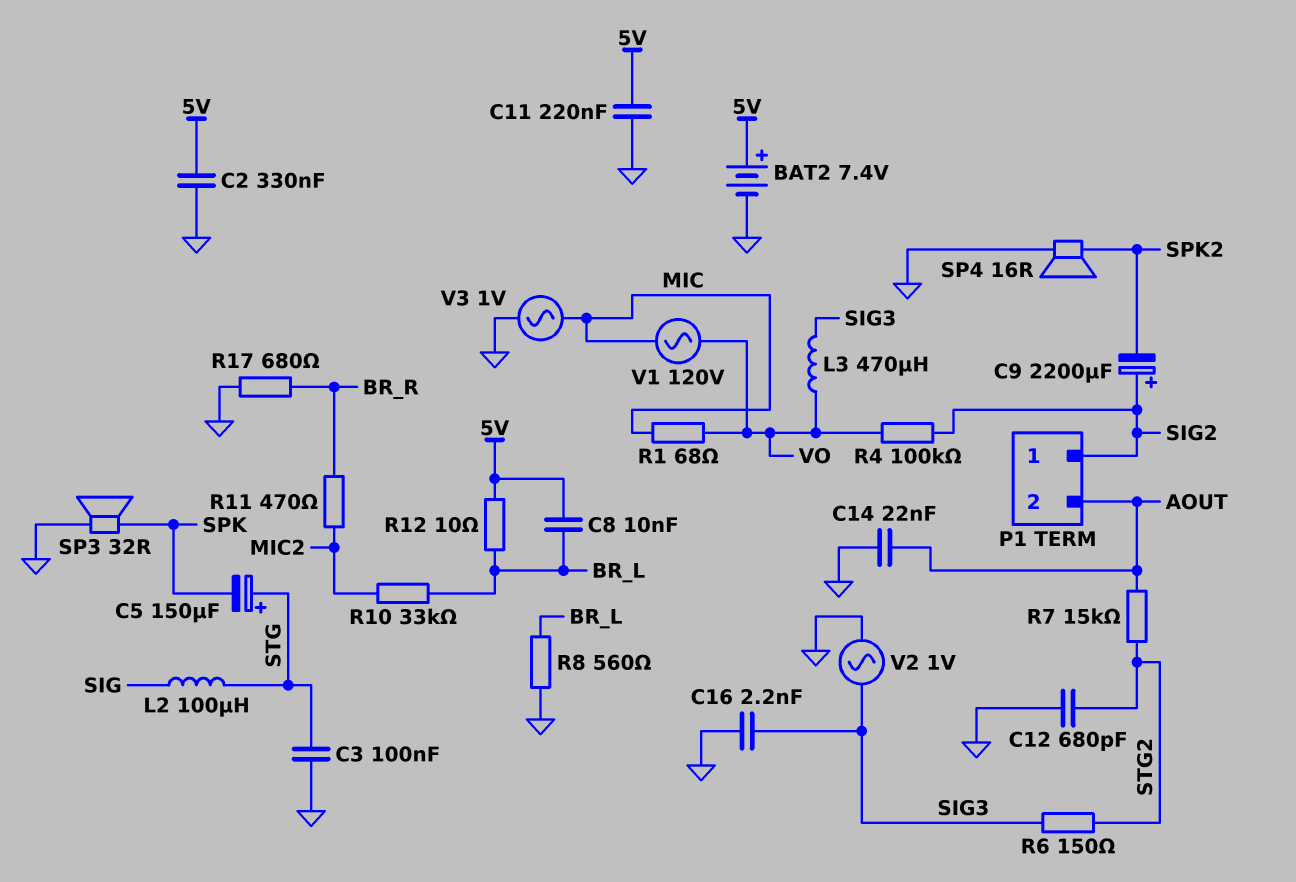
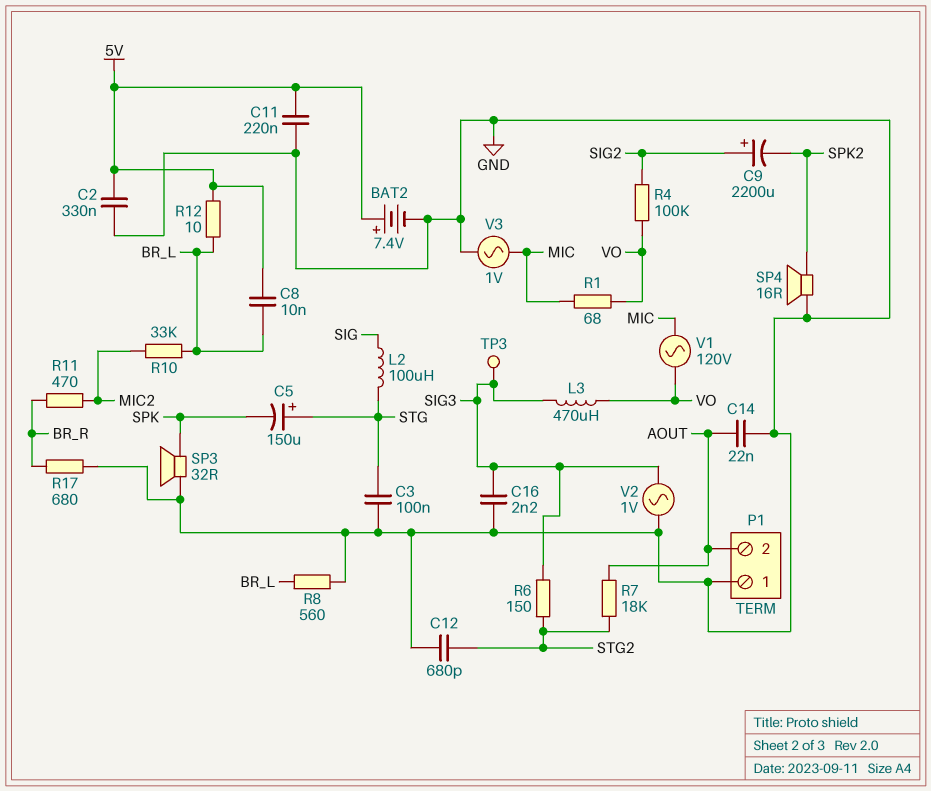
P1 pin 1: SIG2 -> GND
R7: 15k (AOUT, STG2) -> 18k (AOUT, STG2)
TP3: none -> test point (SIG3)

